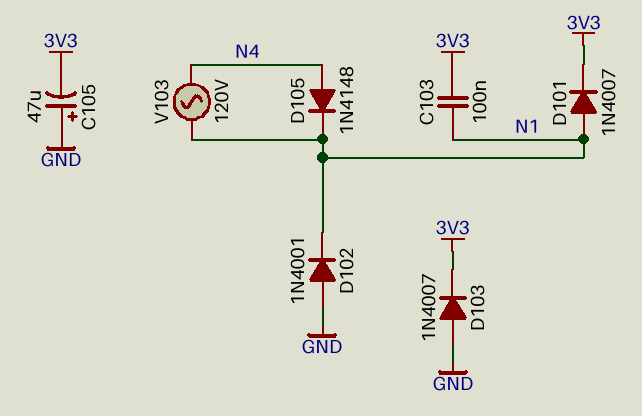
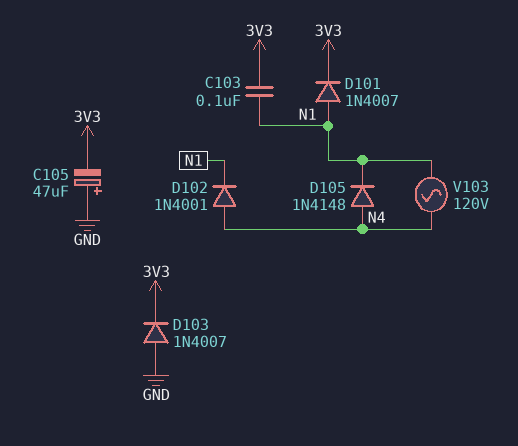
D102: diode 1N4001 (A GND, K N1) -> diode 1N4001 (A N4, K N1)

